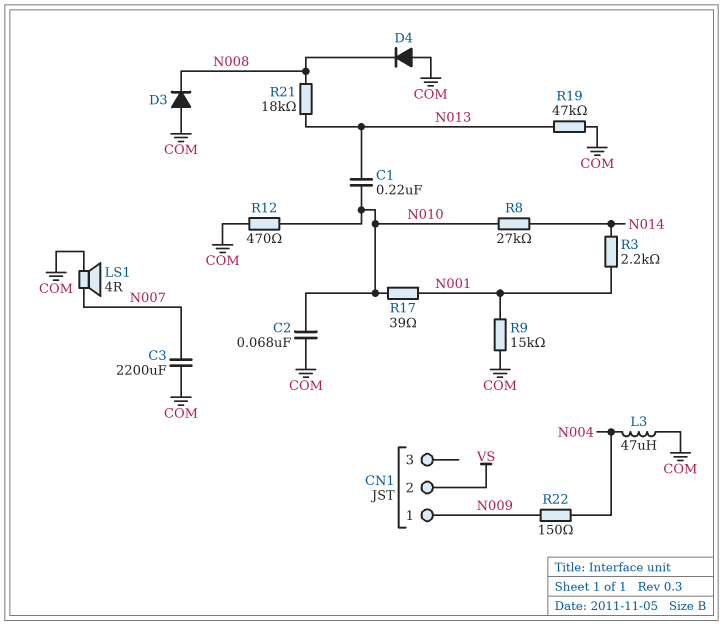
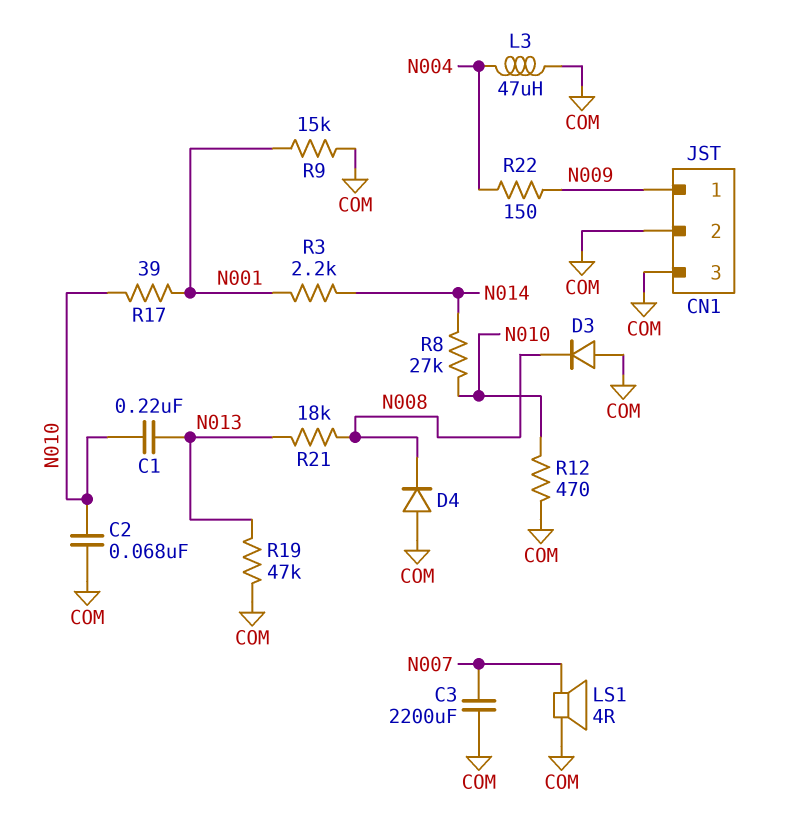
CN1 pin 2: VS -> COM
CN1 pin 3: none -> COM

